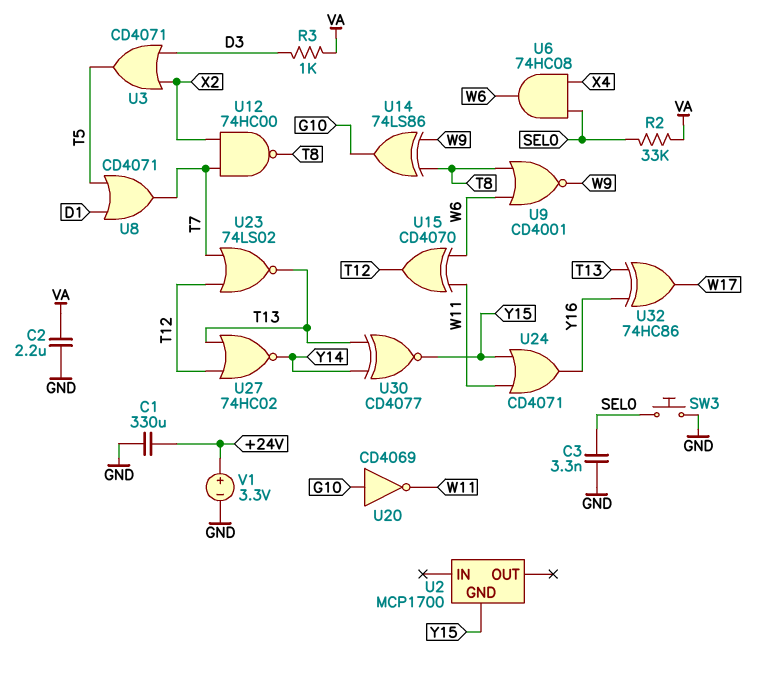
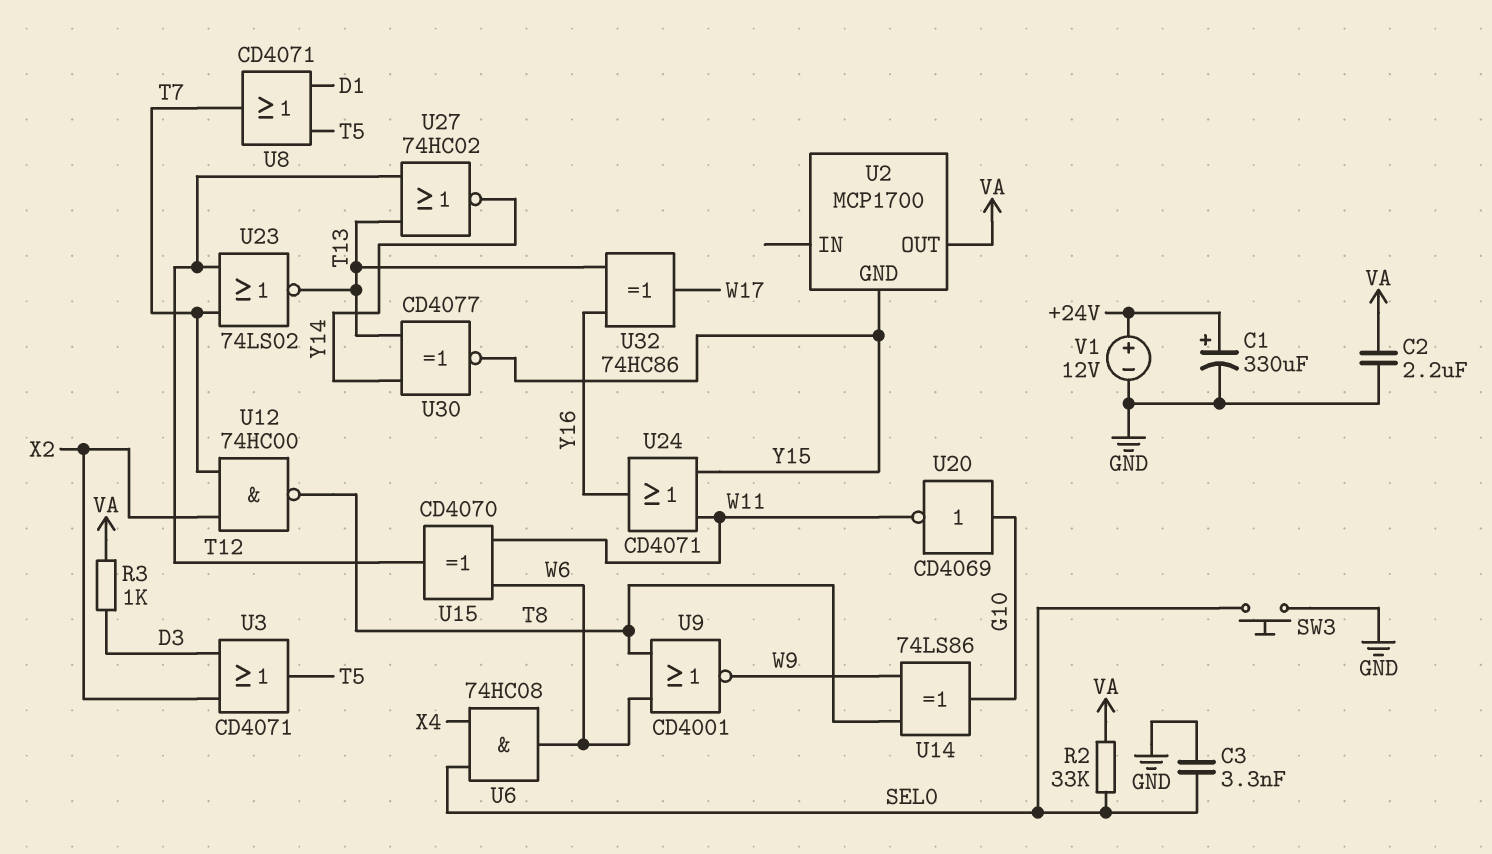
C1: 330uF (+24V, GND) -> 330uF (plus +24V, minus GND)
U2 pin OUT: none -> VA
V1: 3.3V (plus +24V, minus GND) -> 12V (plus +24V, minus GND)

